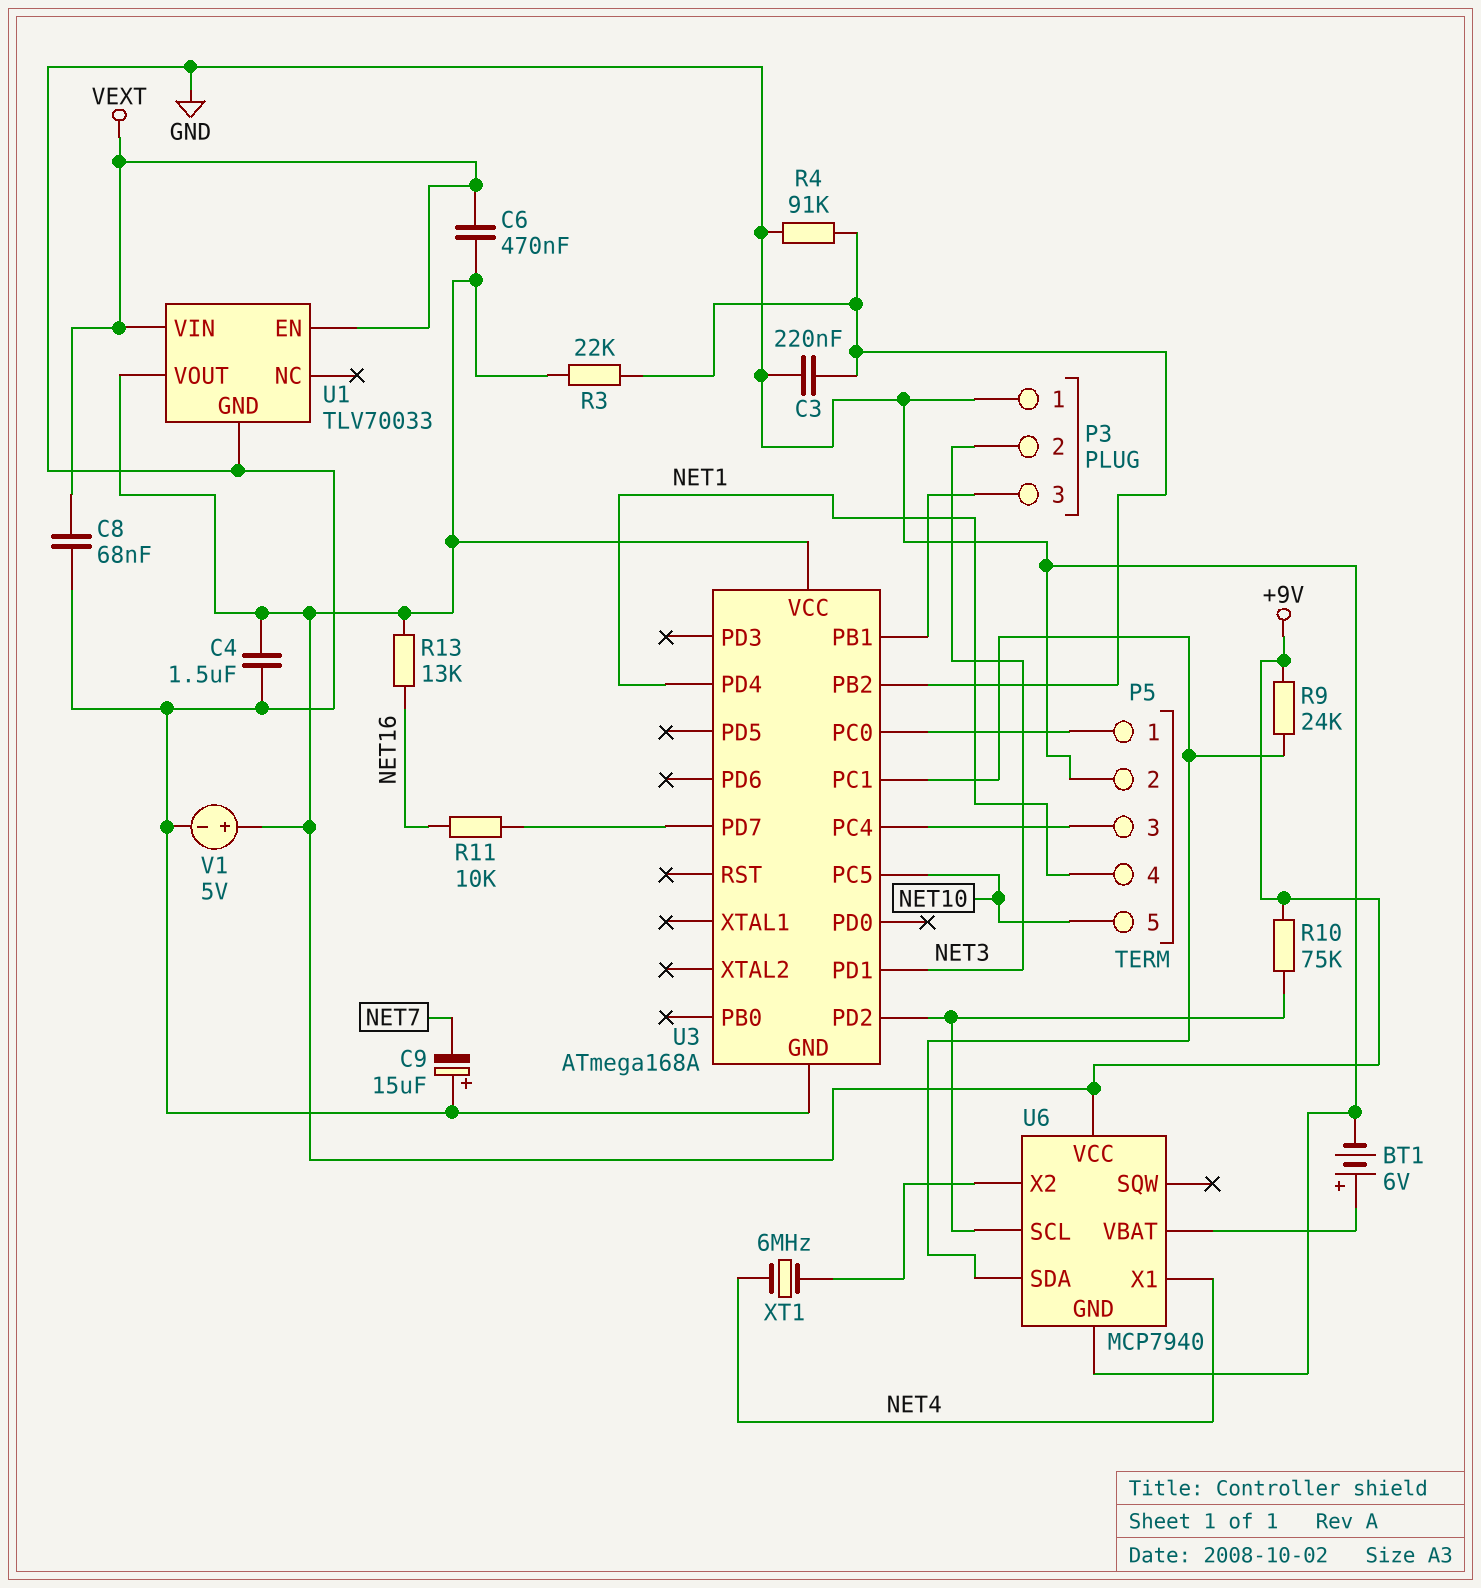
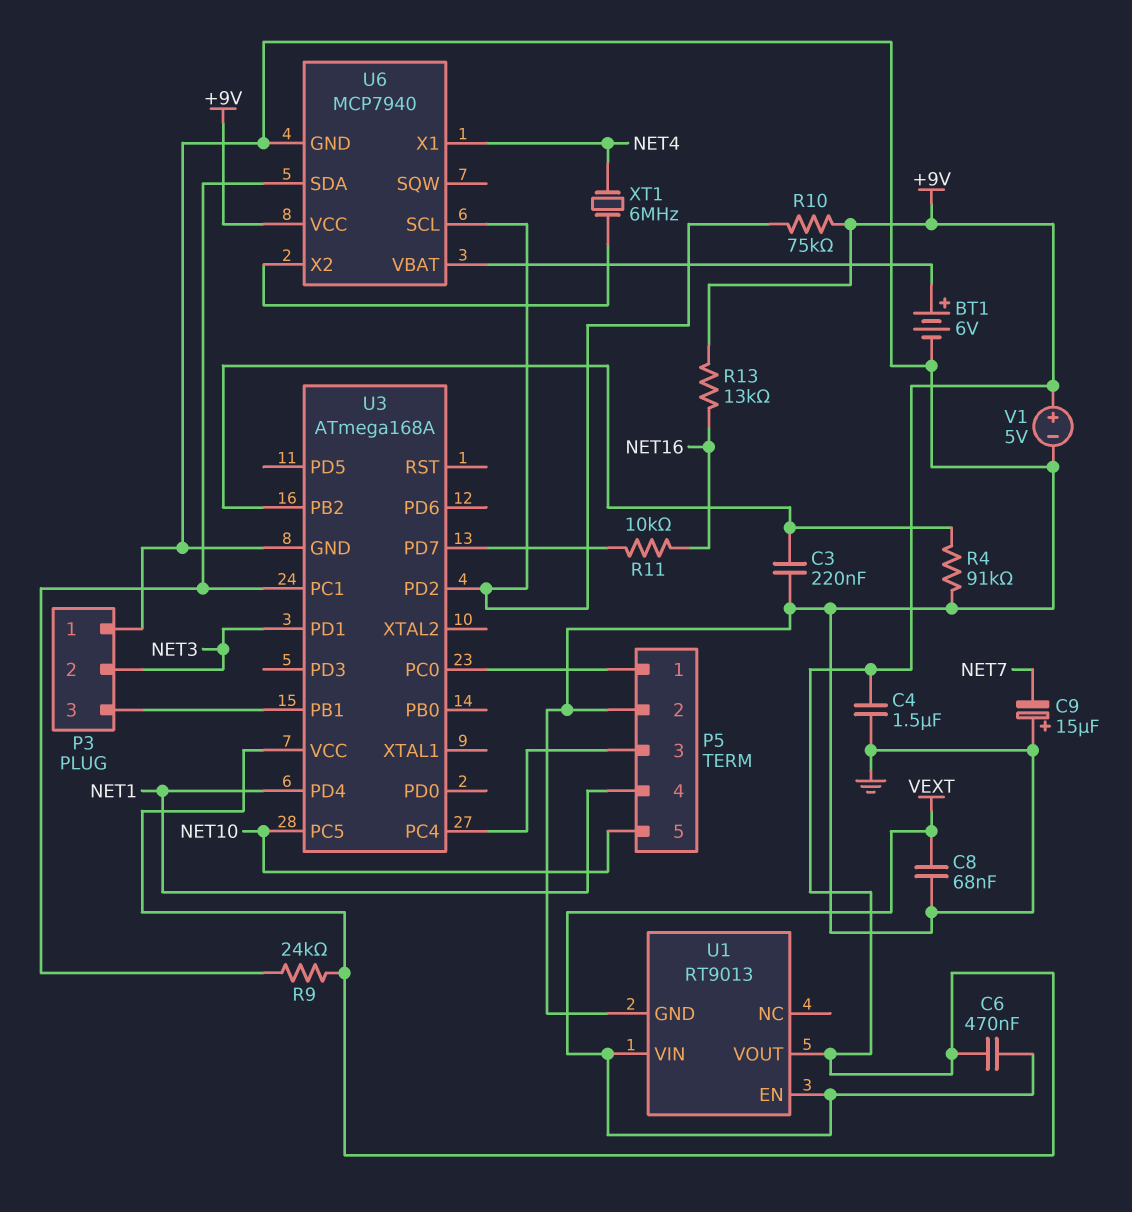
R3: 22k (+9V, U3/PB2) -> none
U1: TLV70033 -> RT9013

